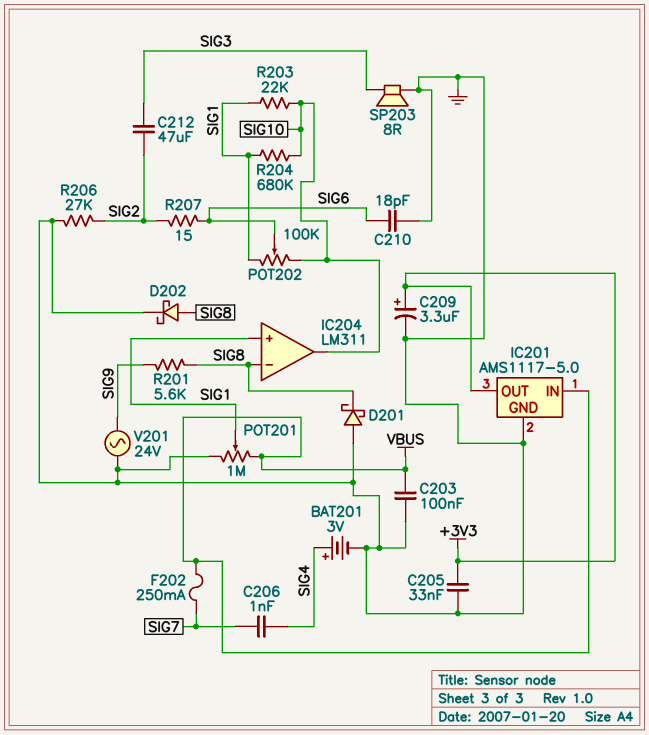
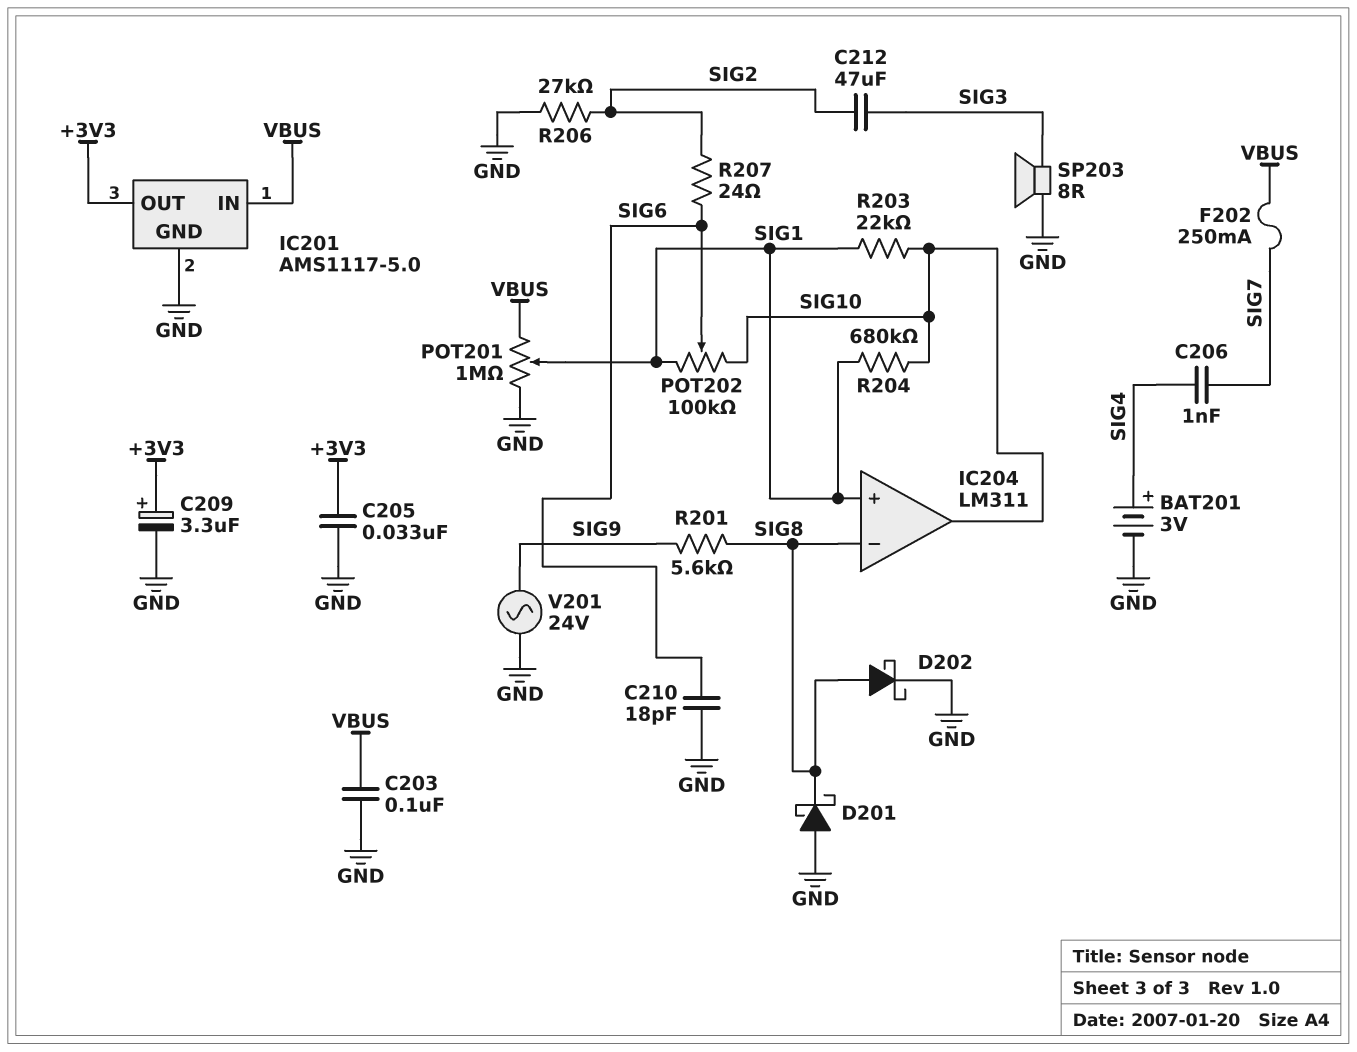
R207: 15 (SIG2, SIG6) -> 24 (SIG2, SIG6)

